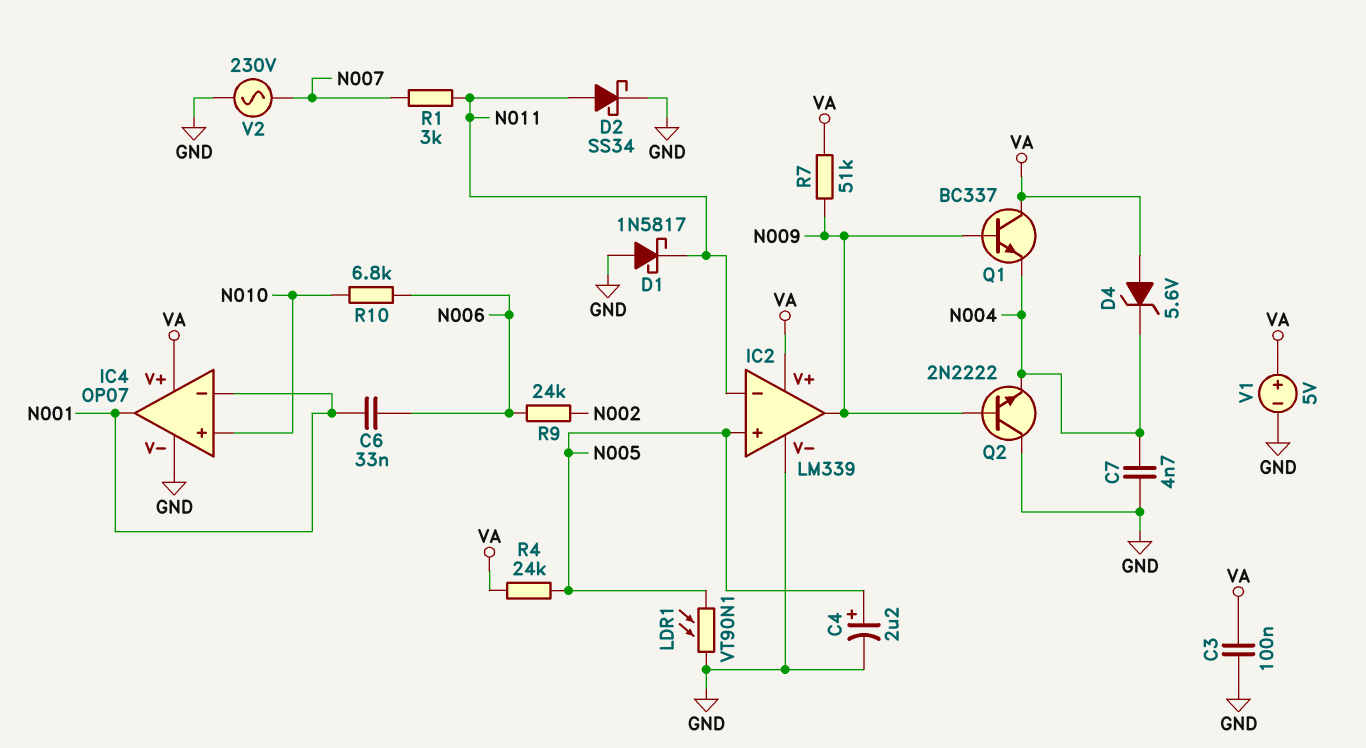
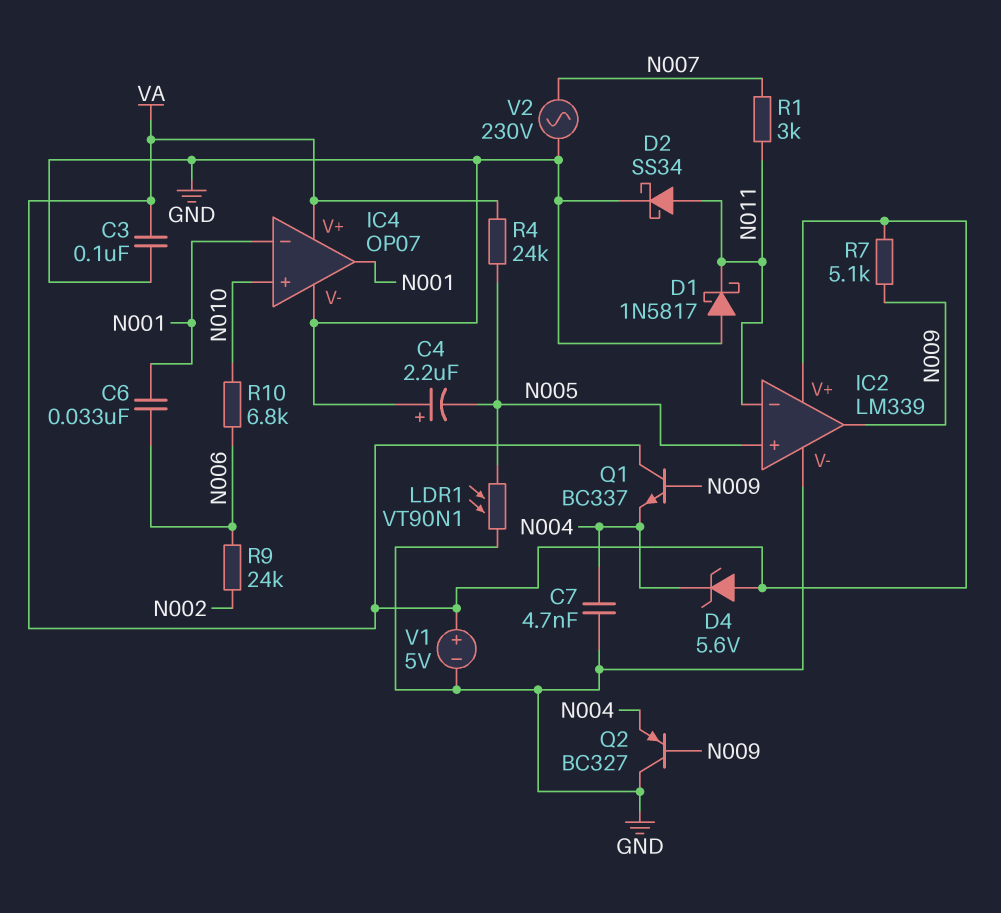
C4: 2.2uF (plus N005, minus GND) -> 2.2uF (plus GND, minus N005)
Q2: NPN 2N2222 (B N009, C GND, E N004) -> PNP BC327 (B N009, C GND, E N004)
R7: 51k (N009, VA) -> 5.1k (N009, VA)

